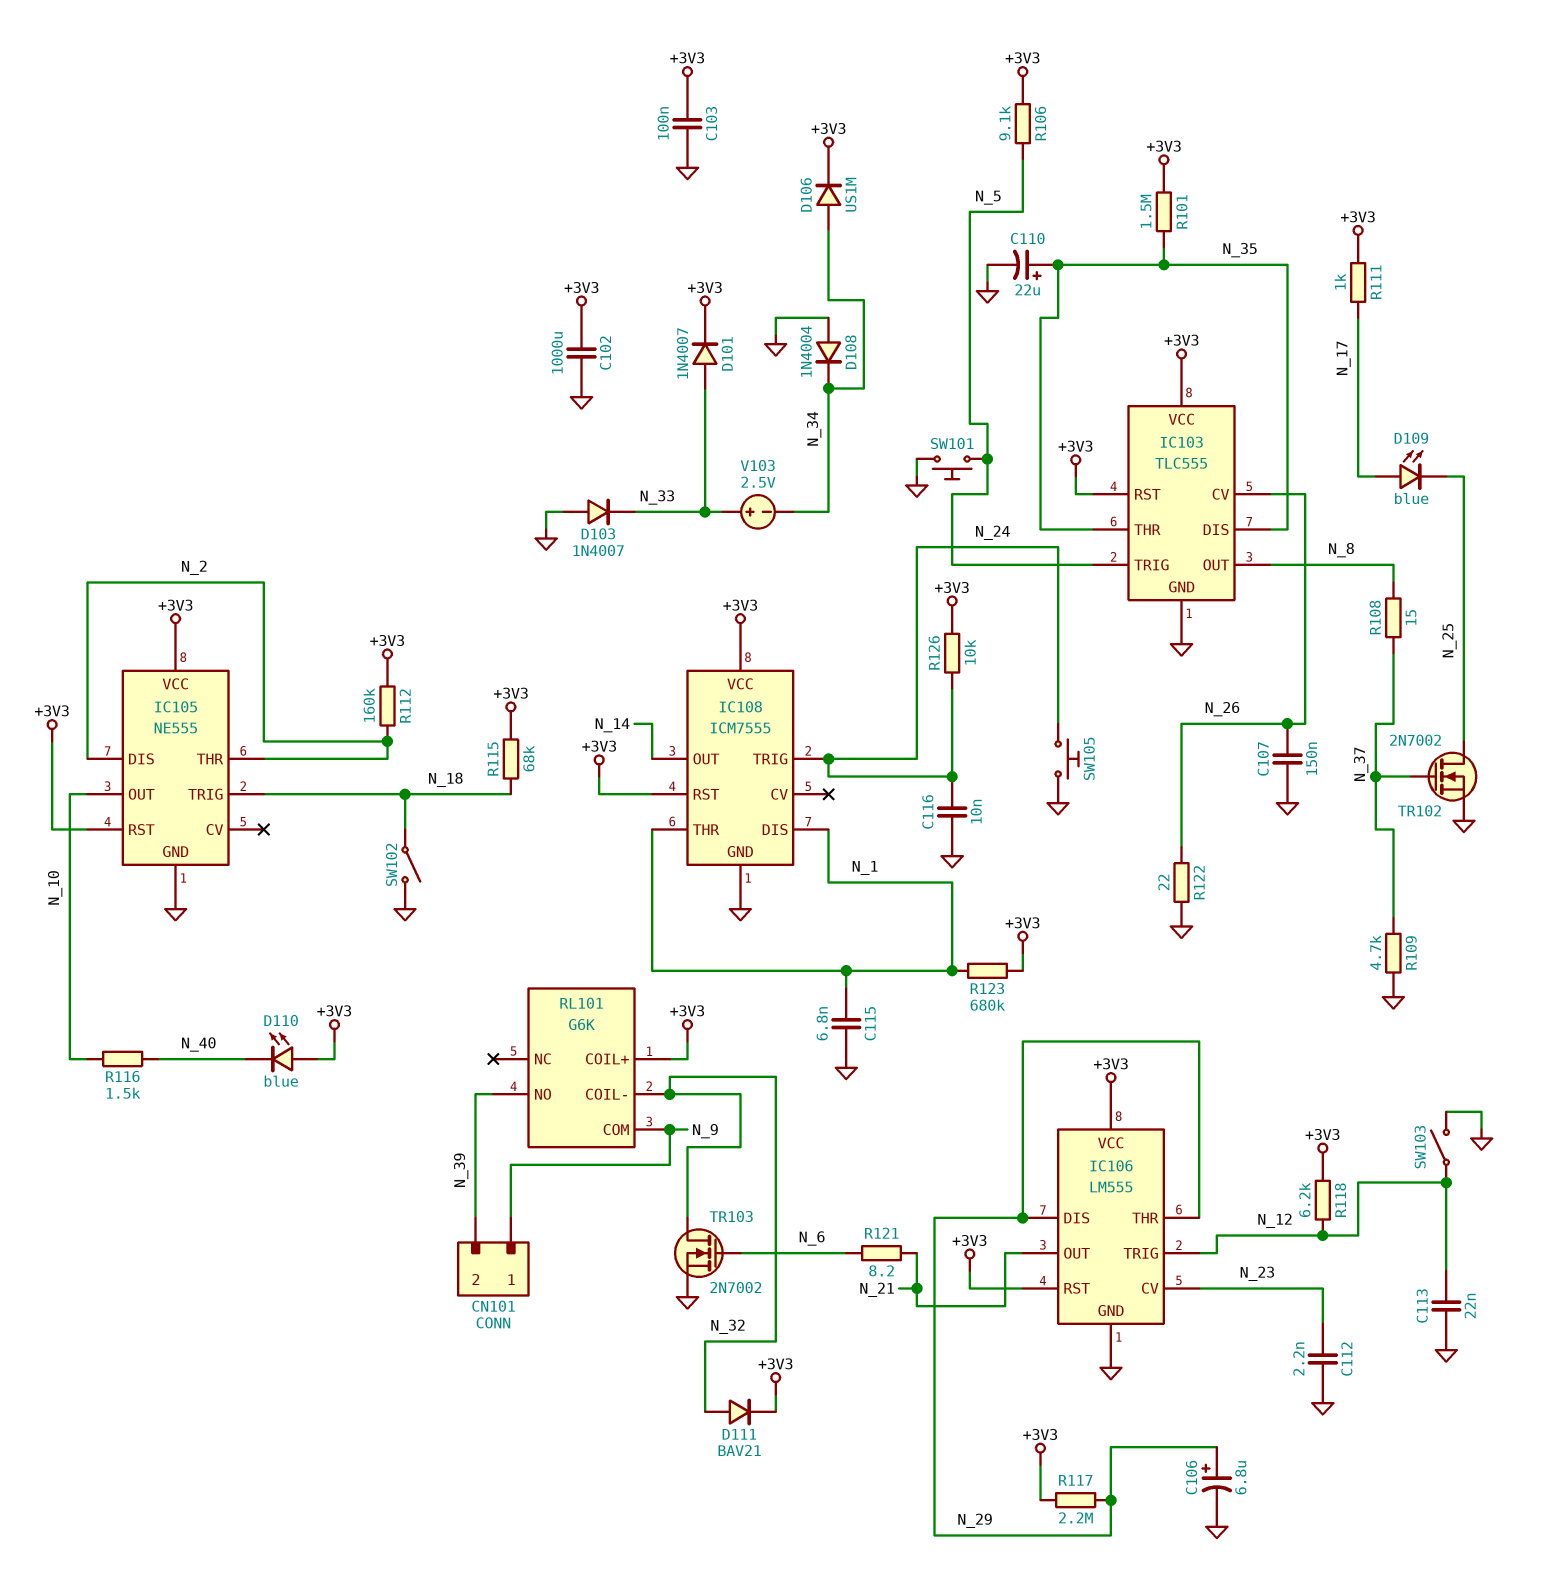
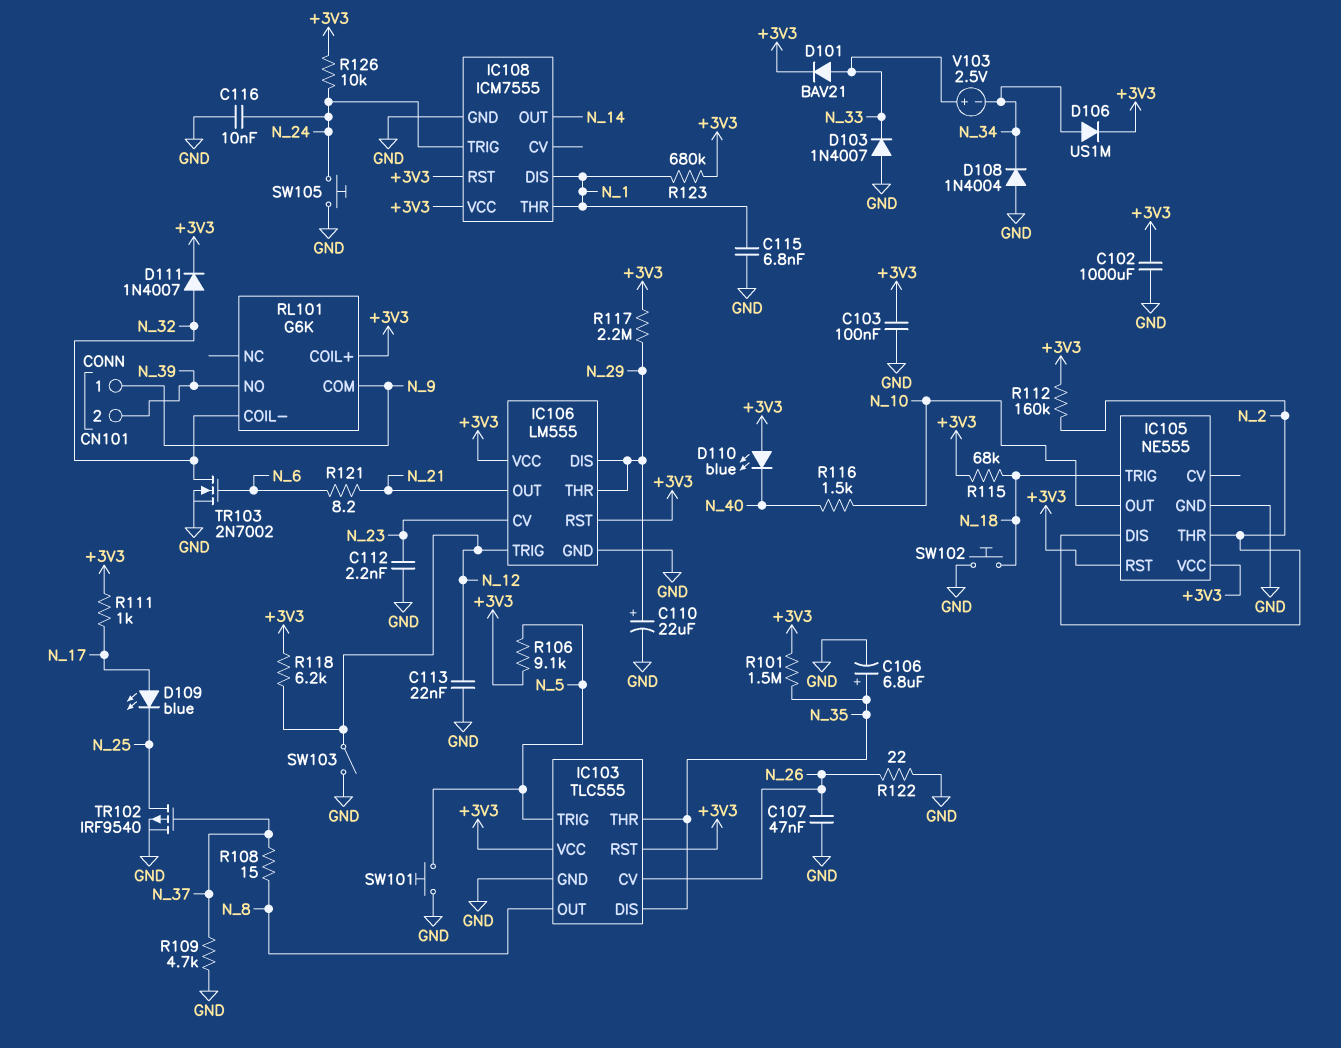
C106: 6.8uF (plus N_29, minus GND) -> 6.8uF (plus N_35, minus GND)
C107: 150nF (GND, N_26) -> 47nF (GND, N_26)
C110: 22uF (plus N_35, minus GND) -> 22uF (plus N_29, minus GND)
D101: diode 1N4007 (A N_33, K +3V3) -> diode BAV21 (A N_33, K +3V3)
D111: diode BAV21 (A N_32, K +3V3) -> diode 1N4007 (A N_32, K +3V3)
SW102: switch (GND, N_18) -> button (GND, N_18)
TR102: NMOS 2N7002 (G N_37, D N_25, S GND) -> PMOS IRF9540 (G N_37, D N_25, S GND)

